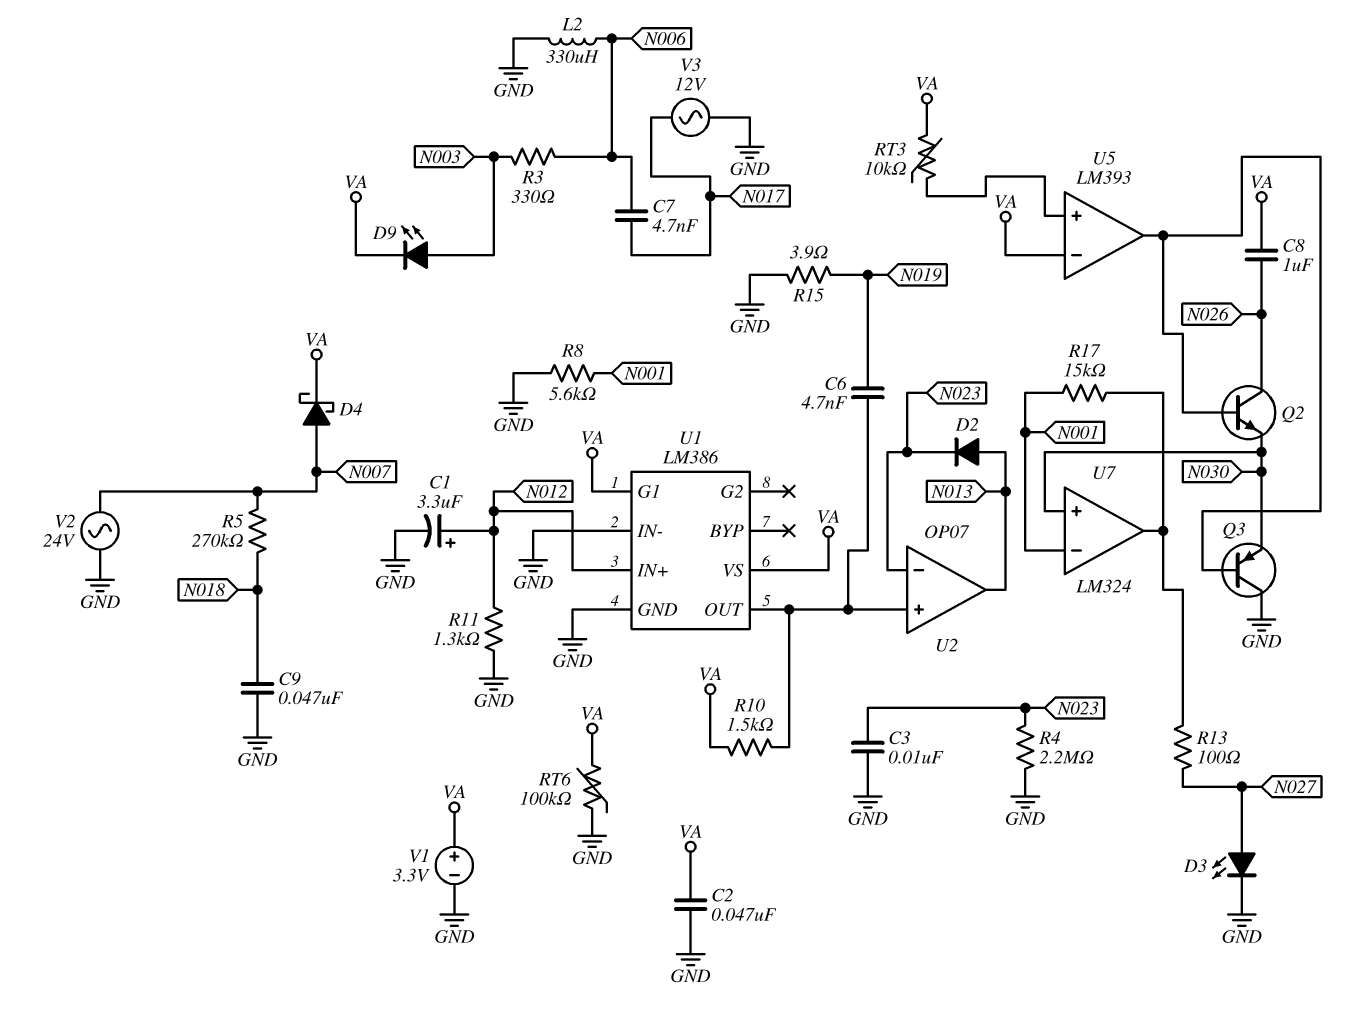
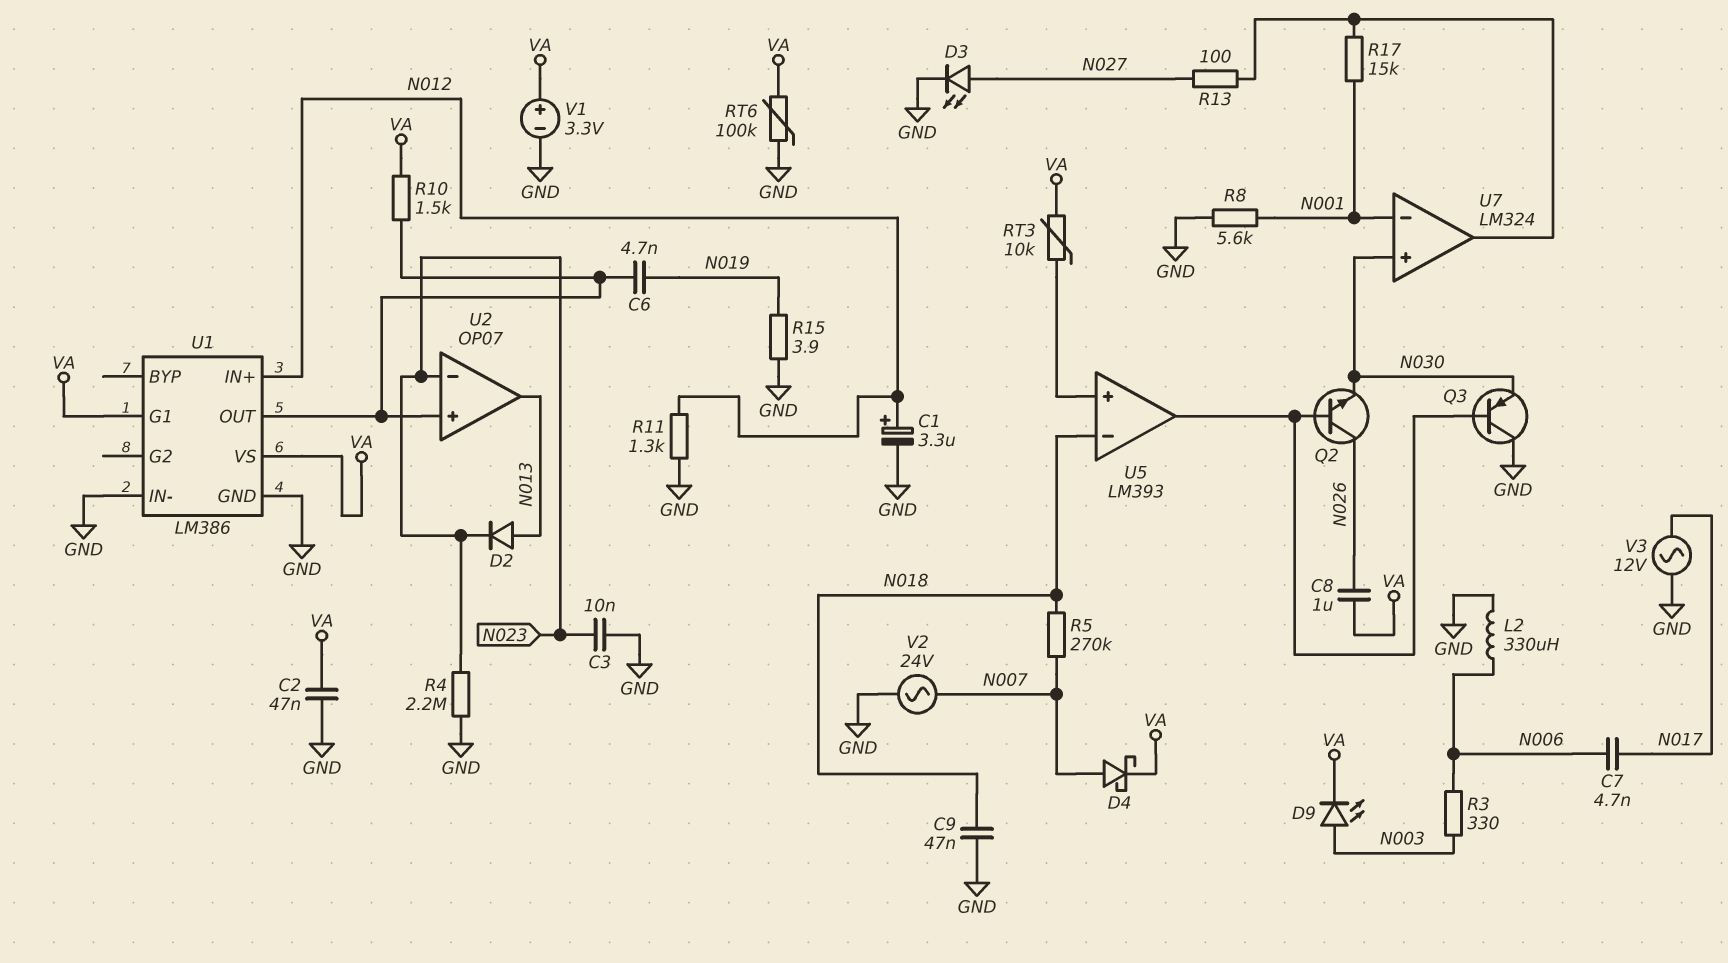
U5 pin in-: VA -> N018

